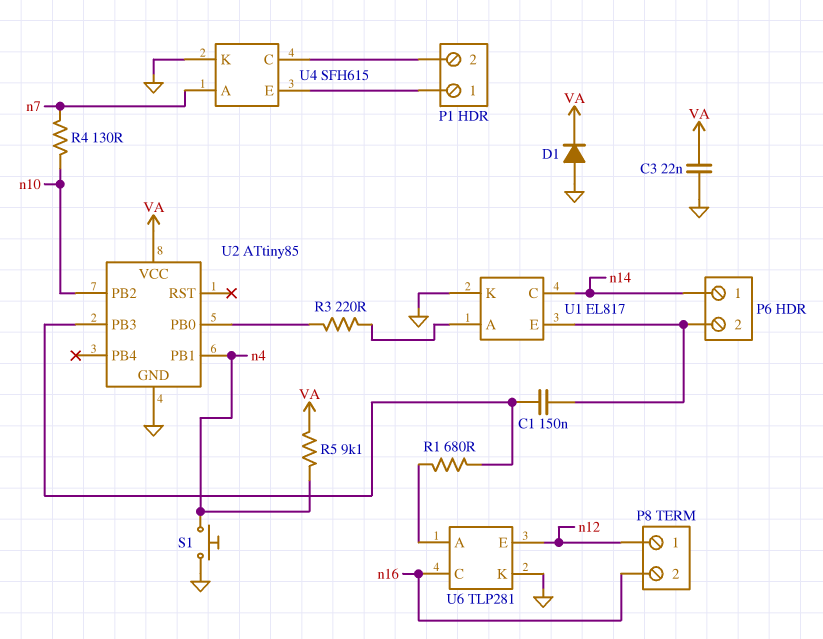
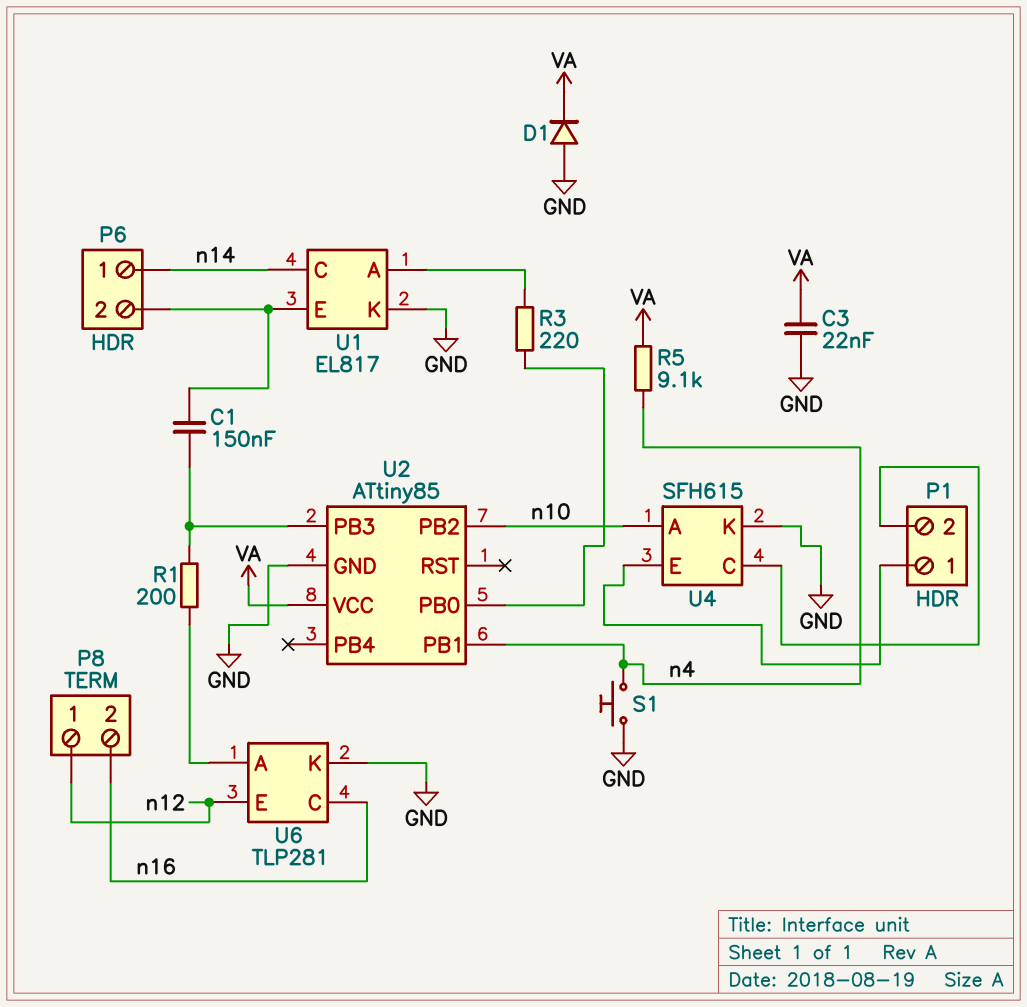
R1: 680 (U2/PB3, U6/A) -> 200 (U2/PB3, U6/A)
R4: 130 (n7, n10) -> none
U4 pin A: n7 -> n10

